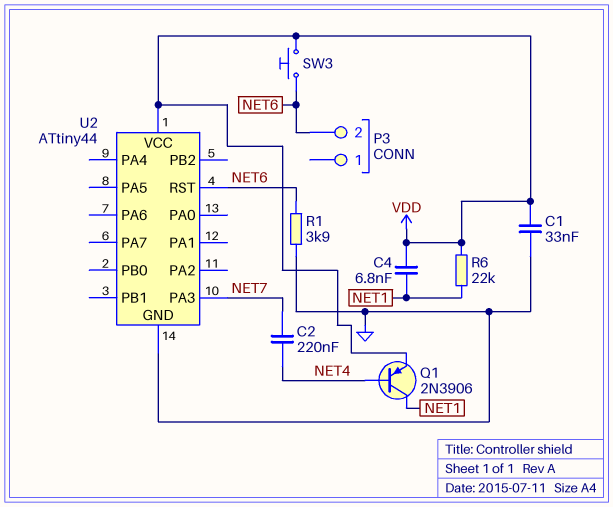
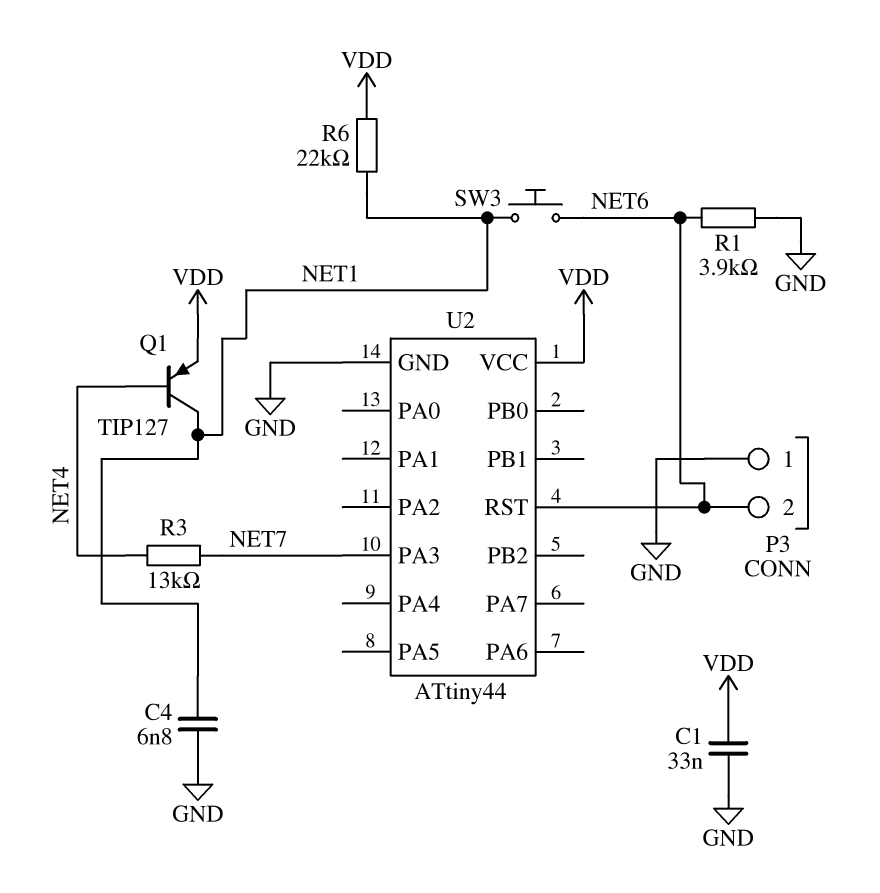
C2: 220nF (NET4, NET7) -> none
C4: 6.8nF (NET1, VDD) -> 6.8nF (GND, NET1)
P3 pin 1: none -> GND
Q1: PNP 2N3906 (B NET4, C NET1, E VDD) -> PNP TIP127 (B NET4, C NET1, E VDD)
R3: none -> 13k (NET4, NET7)
SW3: button (NET6, VDD) -> button (NET1, NET6)

